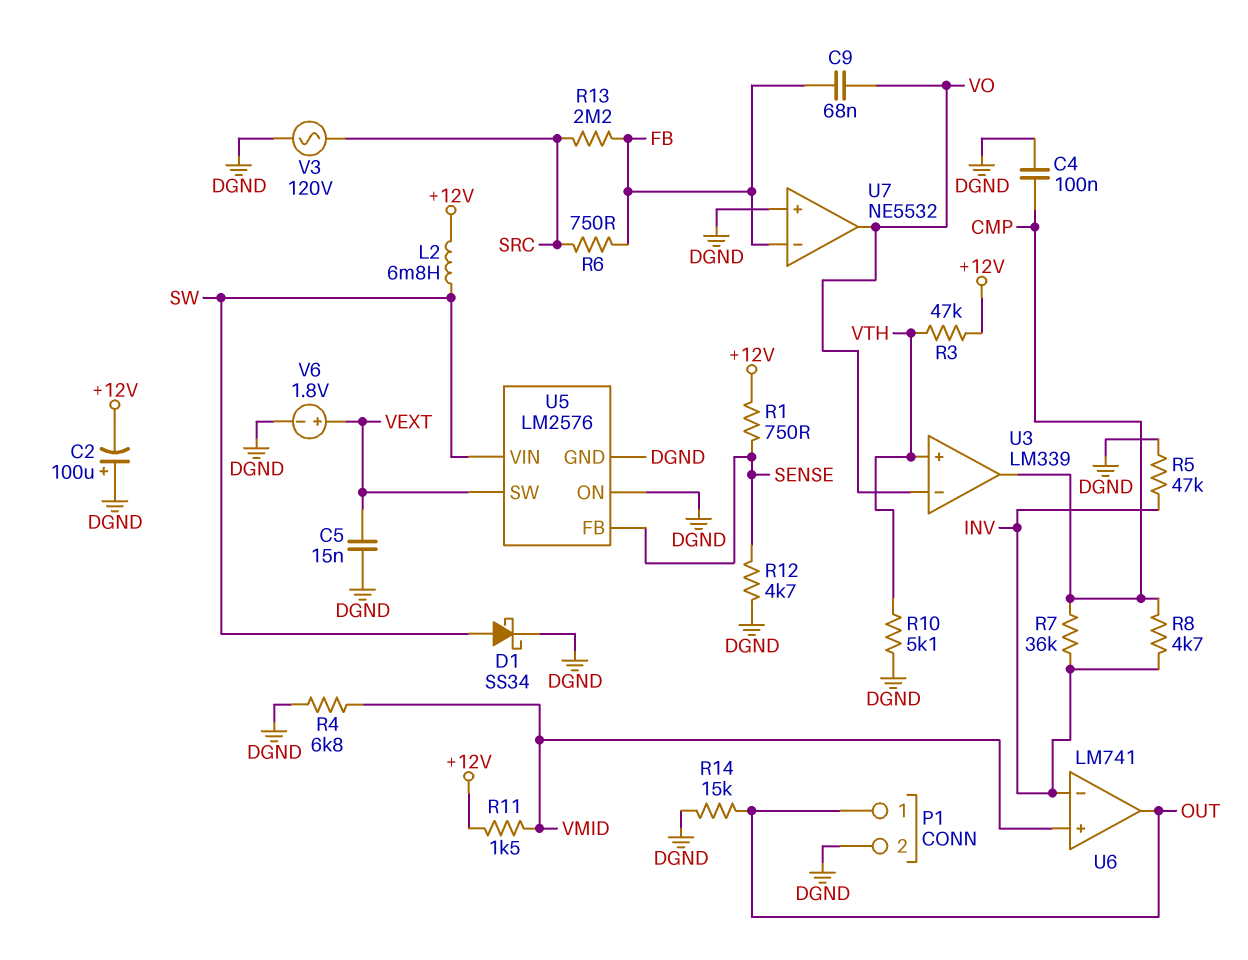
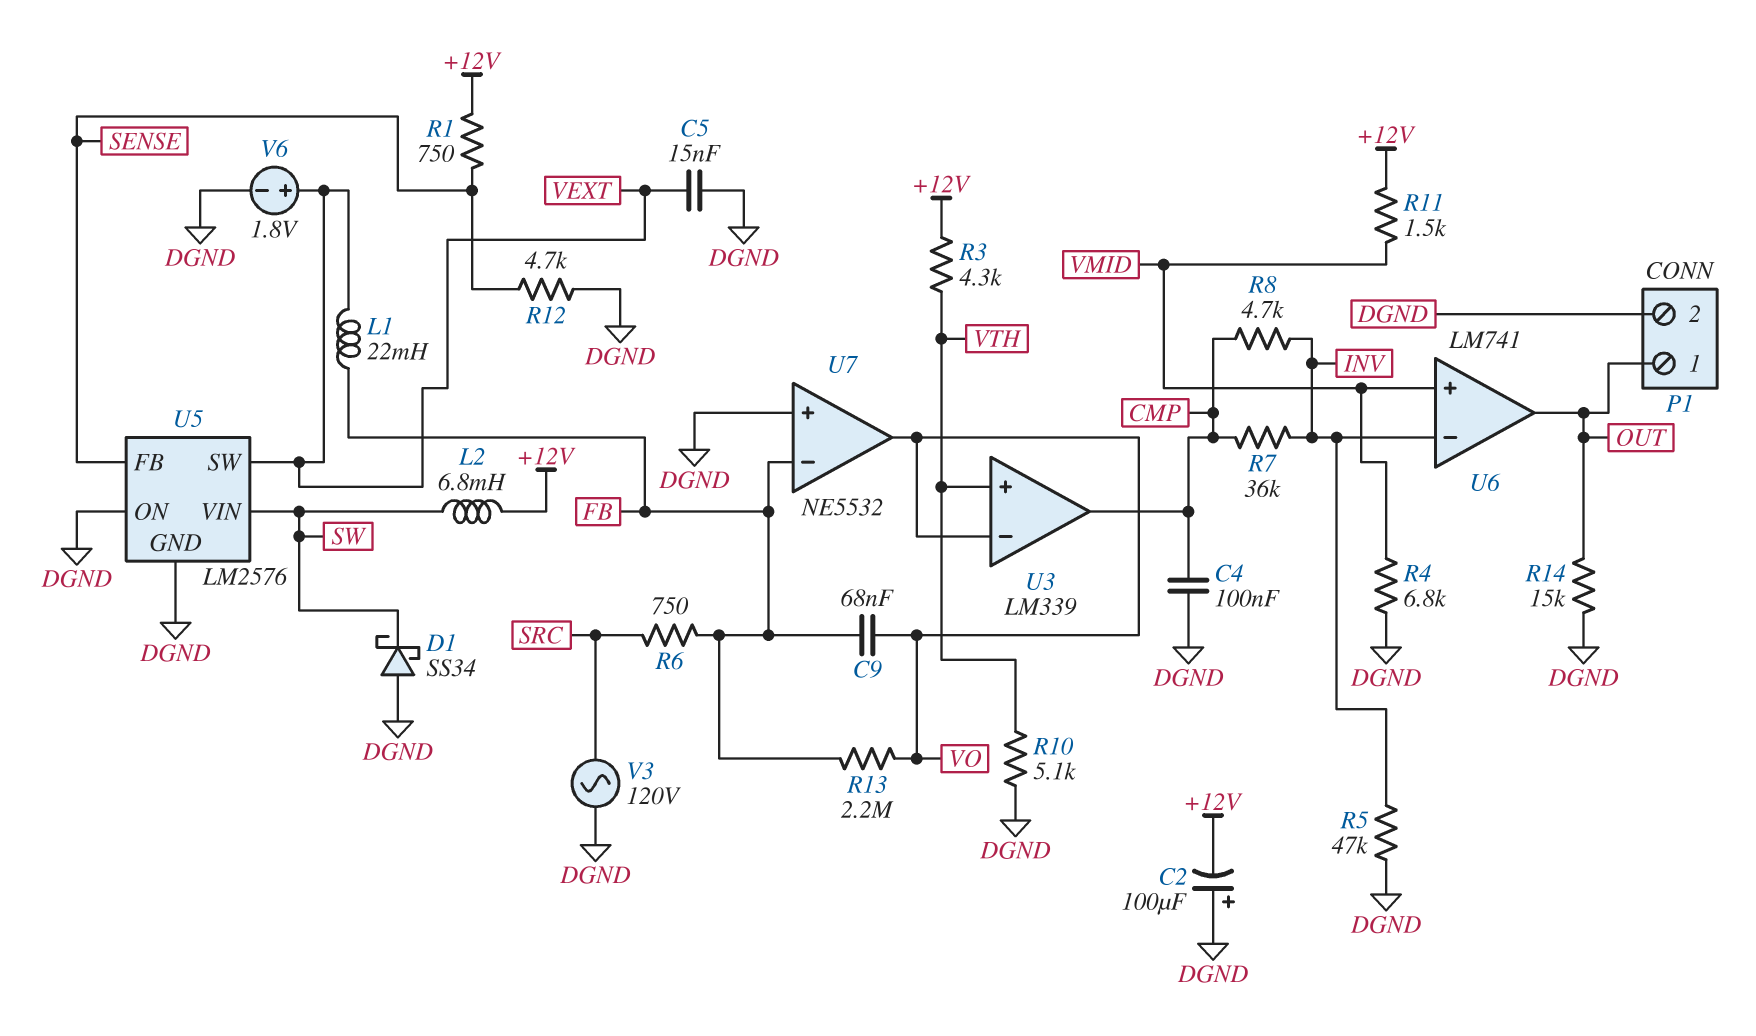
D1: schottky SS34 (A SW, K DGND) -> schottky SS34 (A DGND, K SW)
L1: none -> 22mH (FB, VEXT)
R3: 47k (+12V, VTH) -> 4.3k (+12V, VTH)
R13: 2.2M (FB, SRC) -> 2.2M (FB, VO)

